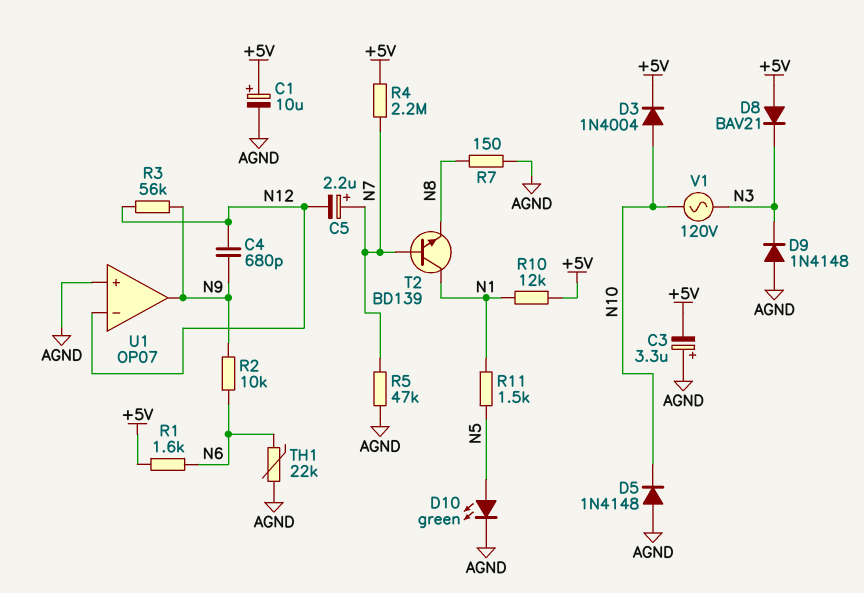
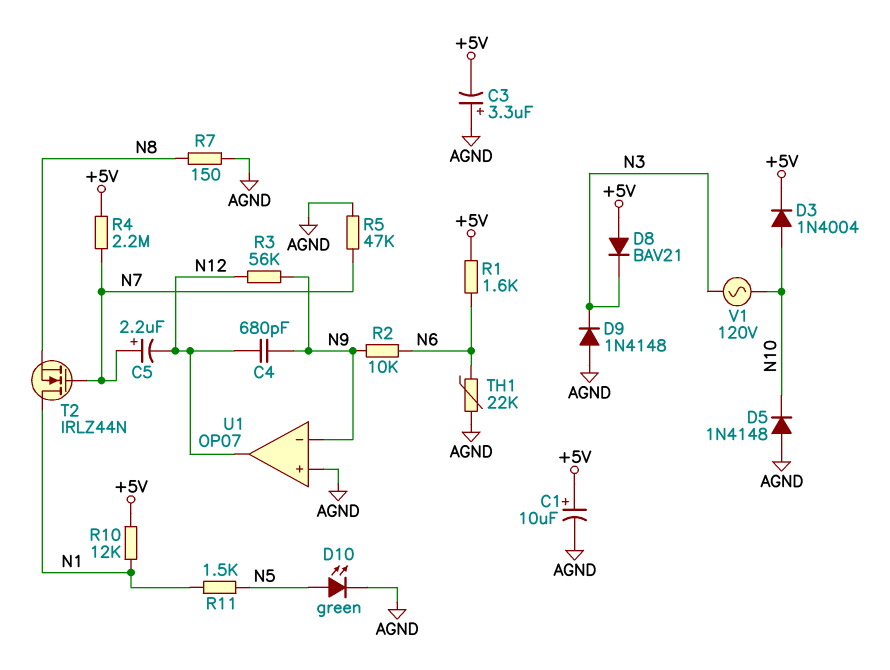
T2: NPN BD139 (B N7, C N1, E N8) -> NMOS IRLZ44N (G N7, D N1, S N8)
U1 pin in-: N12 -> N9
U1 pin out: N9 -> N12

